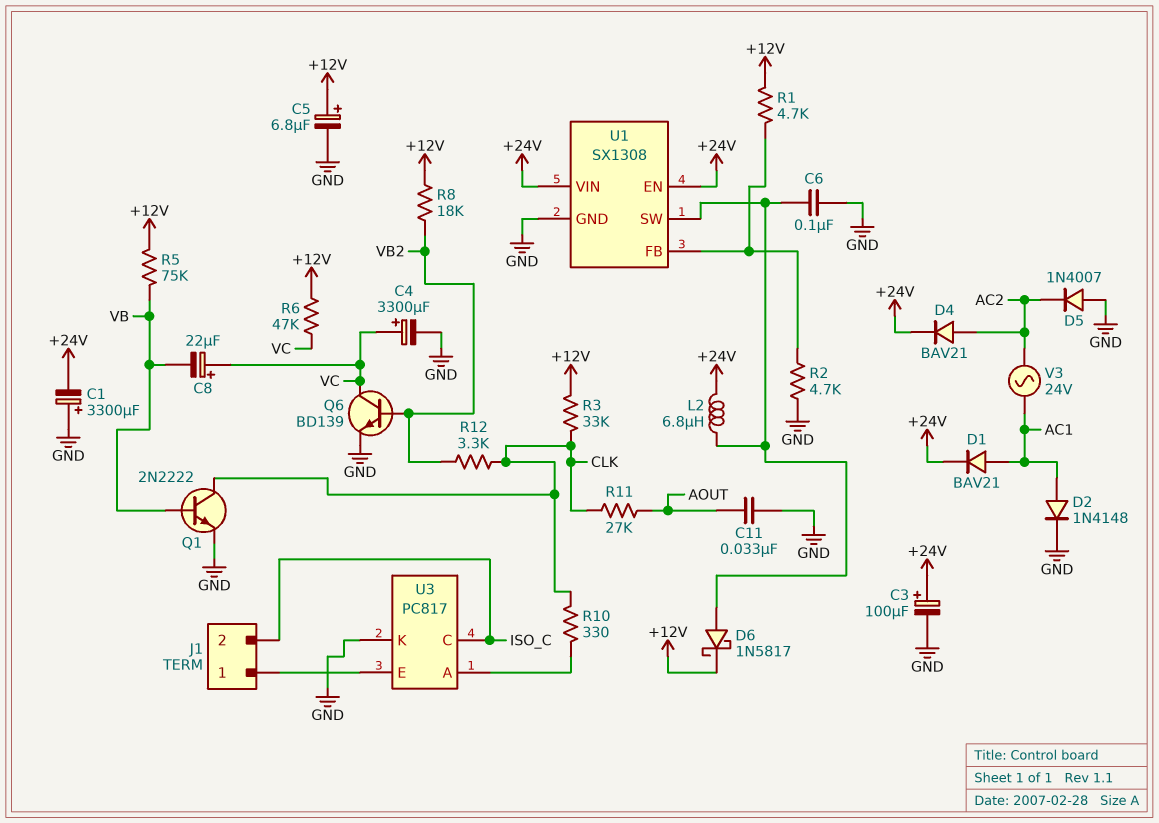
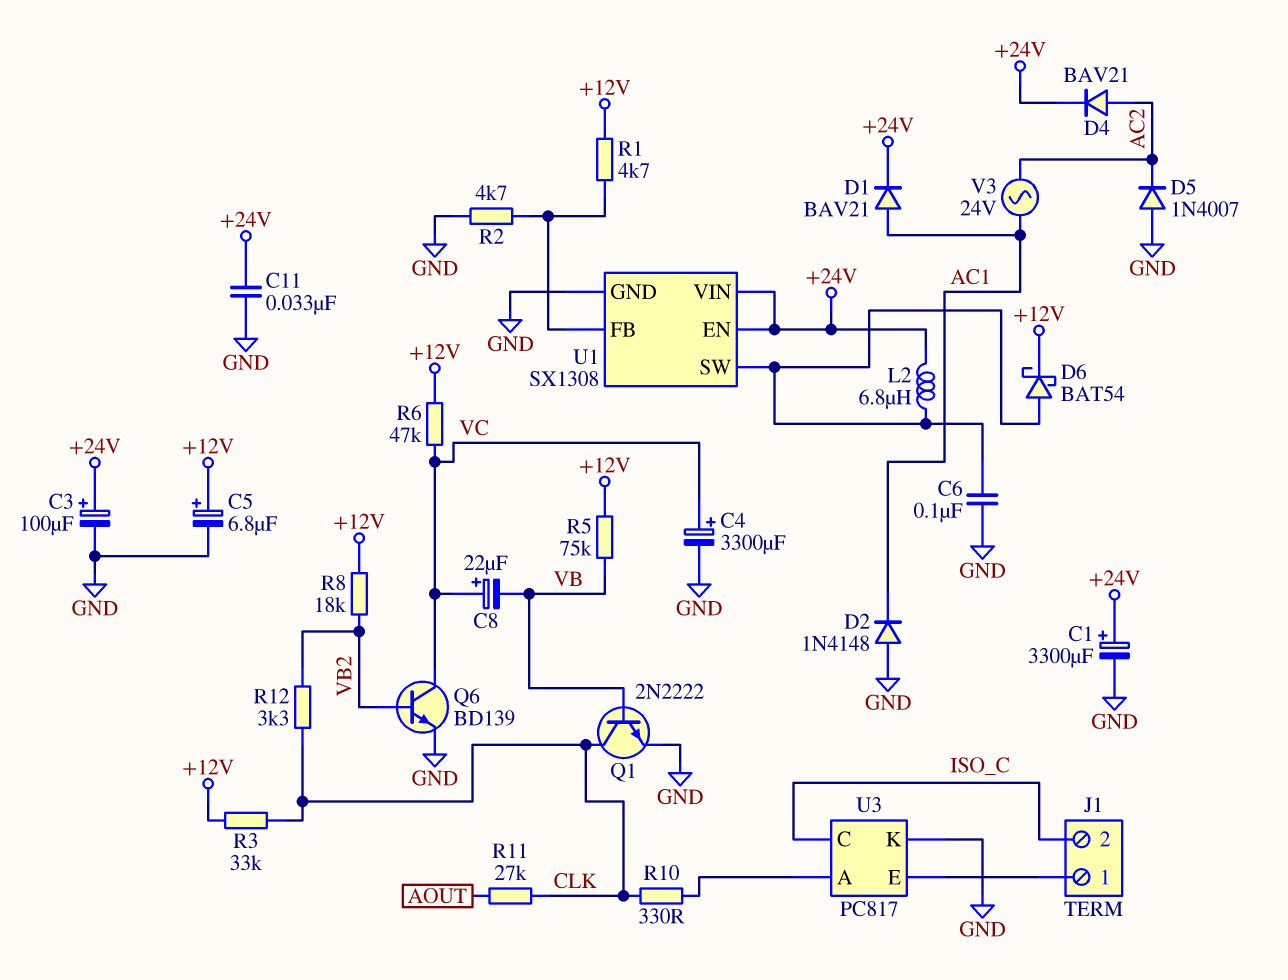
C1: 3300uF (plus GND, minus +24V) -> 3300uF (plus +24V, minus GND)
C11: 33nF (AOUT, GND) -> 33nF (+24V, GND)
D2: diode 1N4148 (A AC1, K GND) -> diode 1N4148 (A GND, K AC1)
D6: schottky 1N5817 (A U1/SW, K +12V) -> schottky BAT54 (A U1/SW, K +12V)

